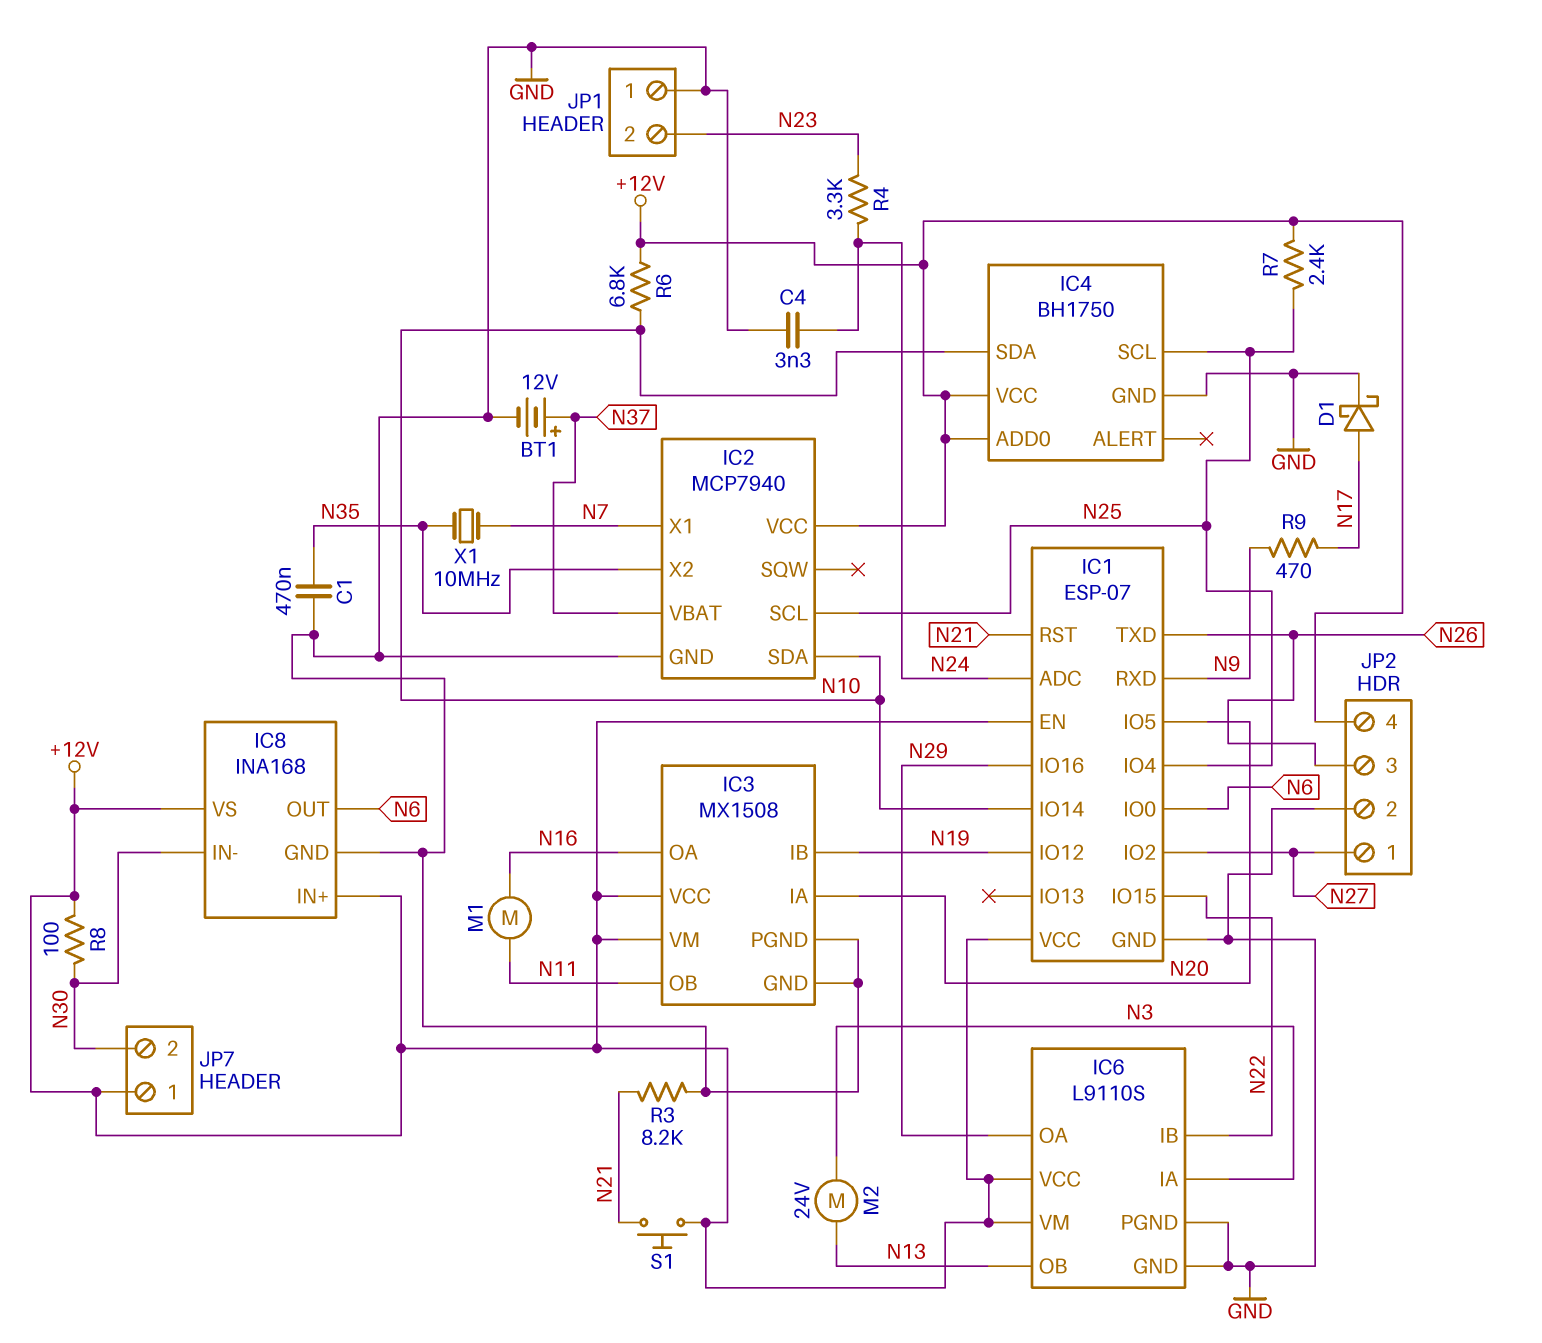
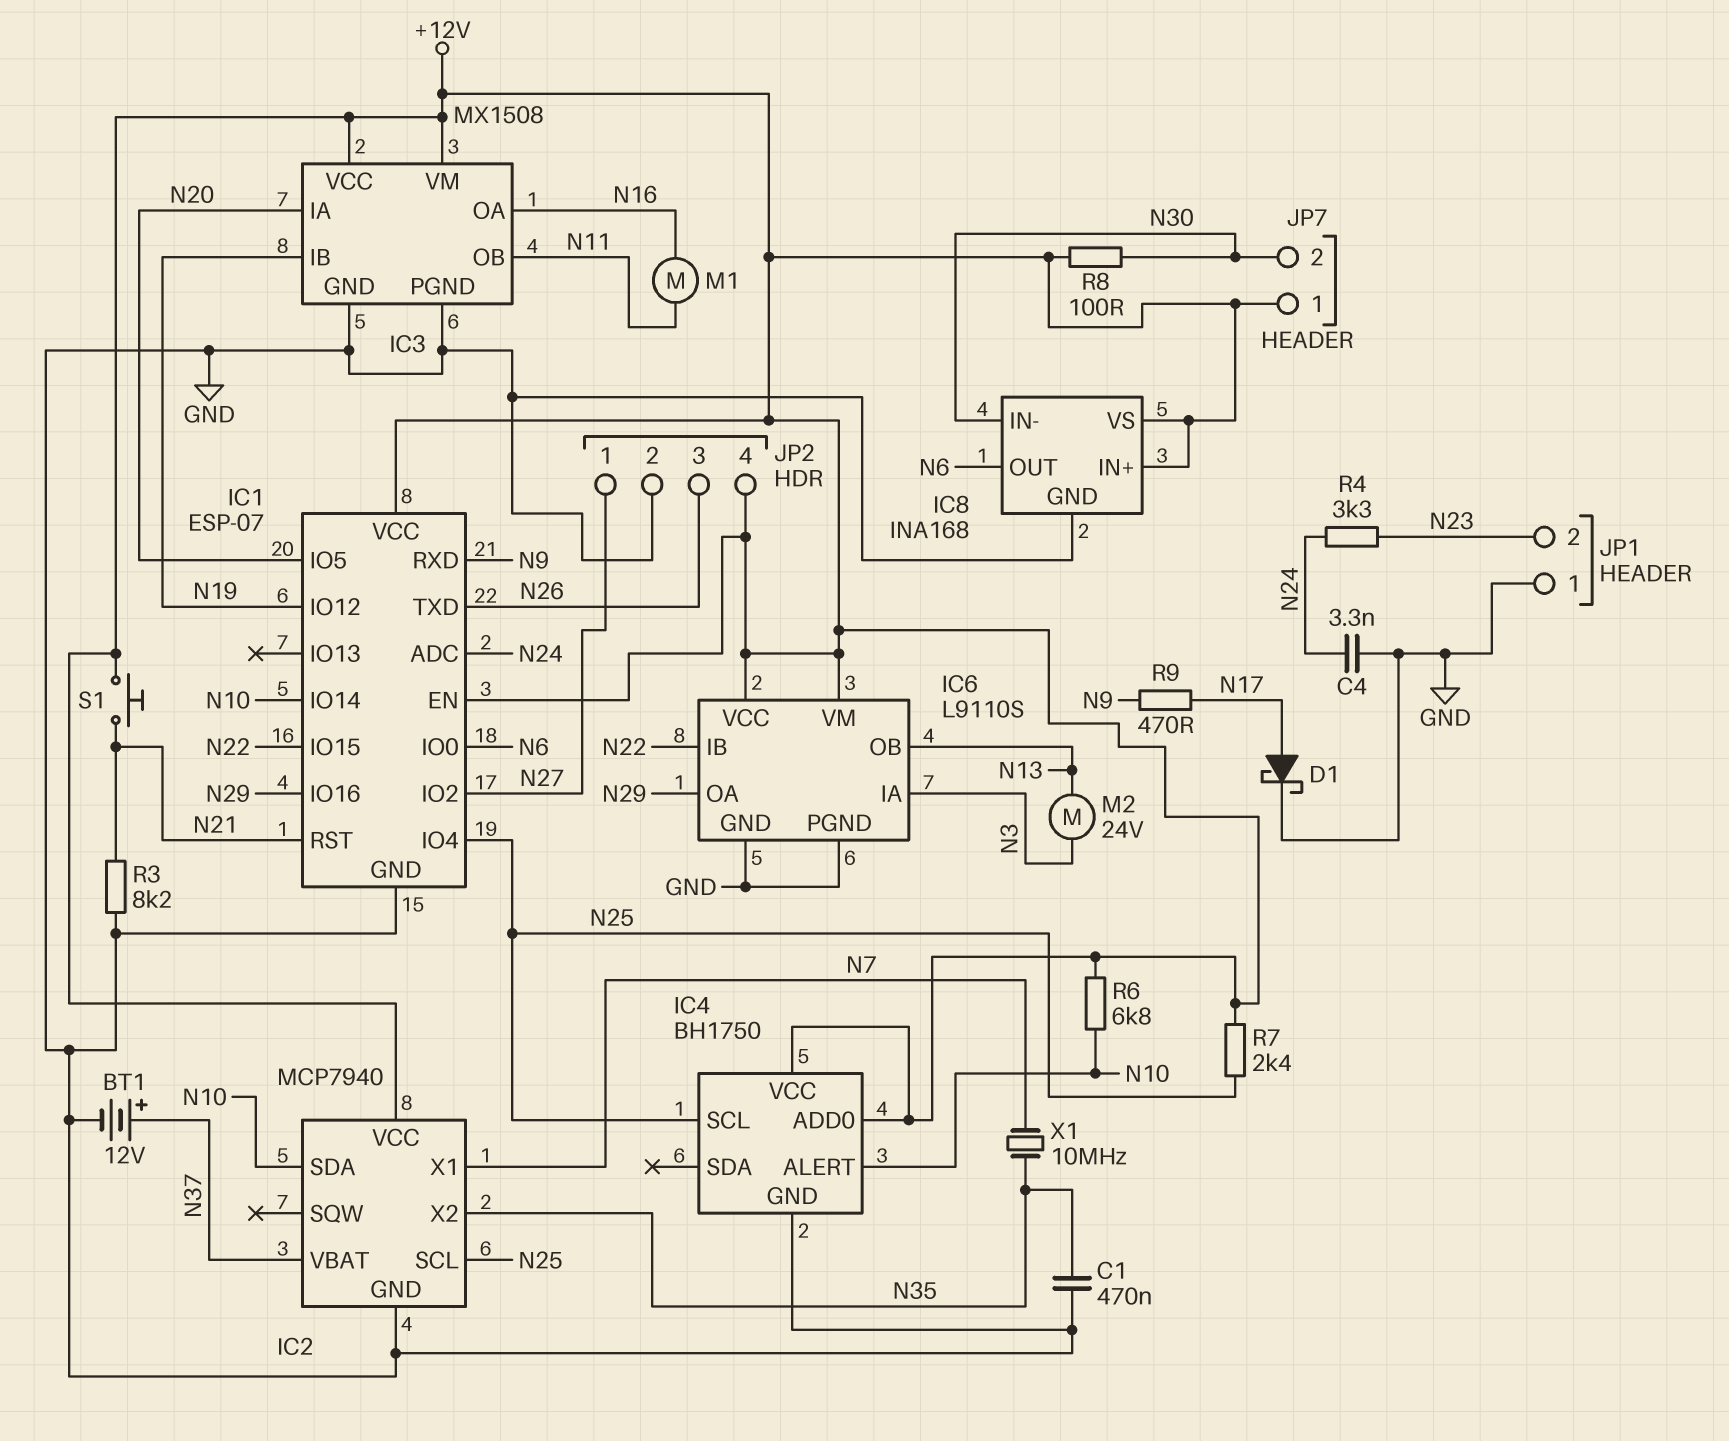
IC4 pin ALERT: none -> N10
IC4 pin SDA: N10 -> none

